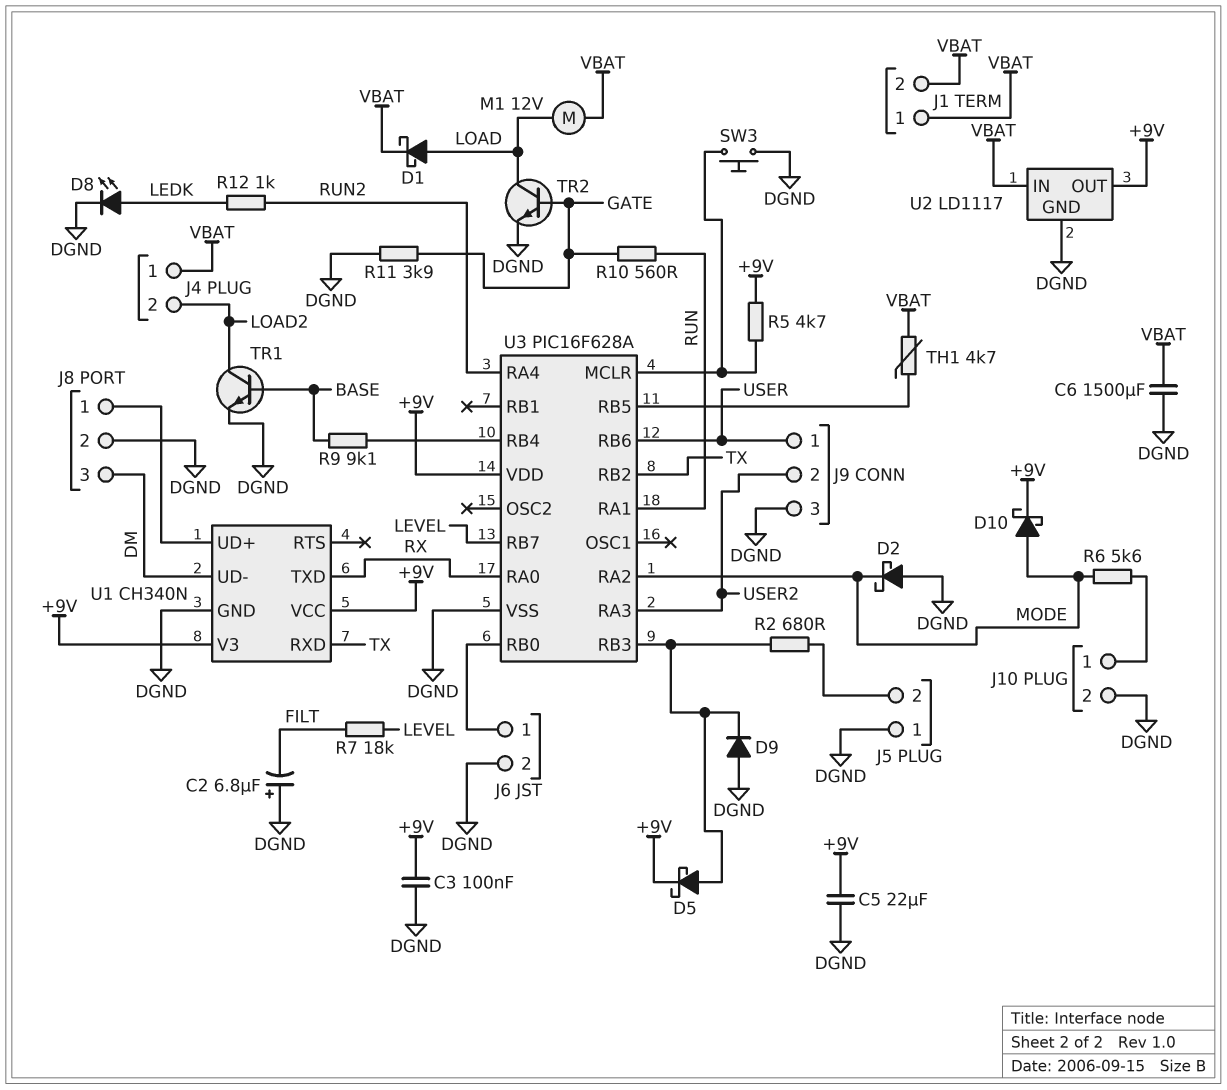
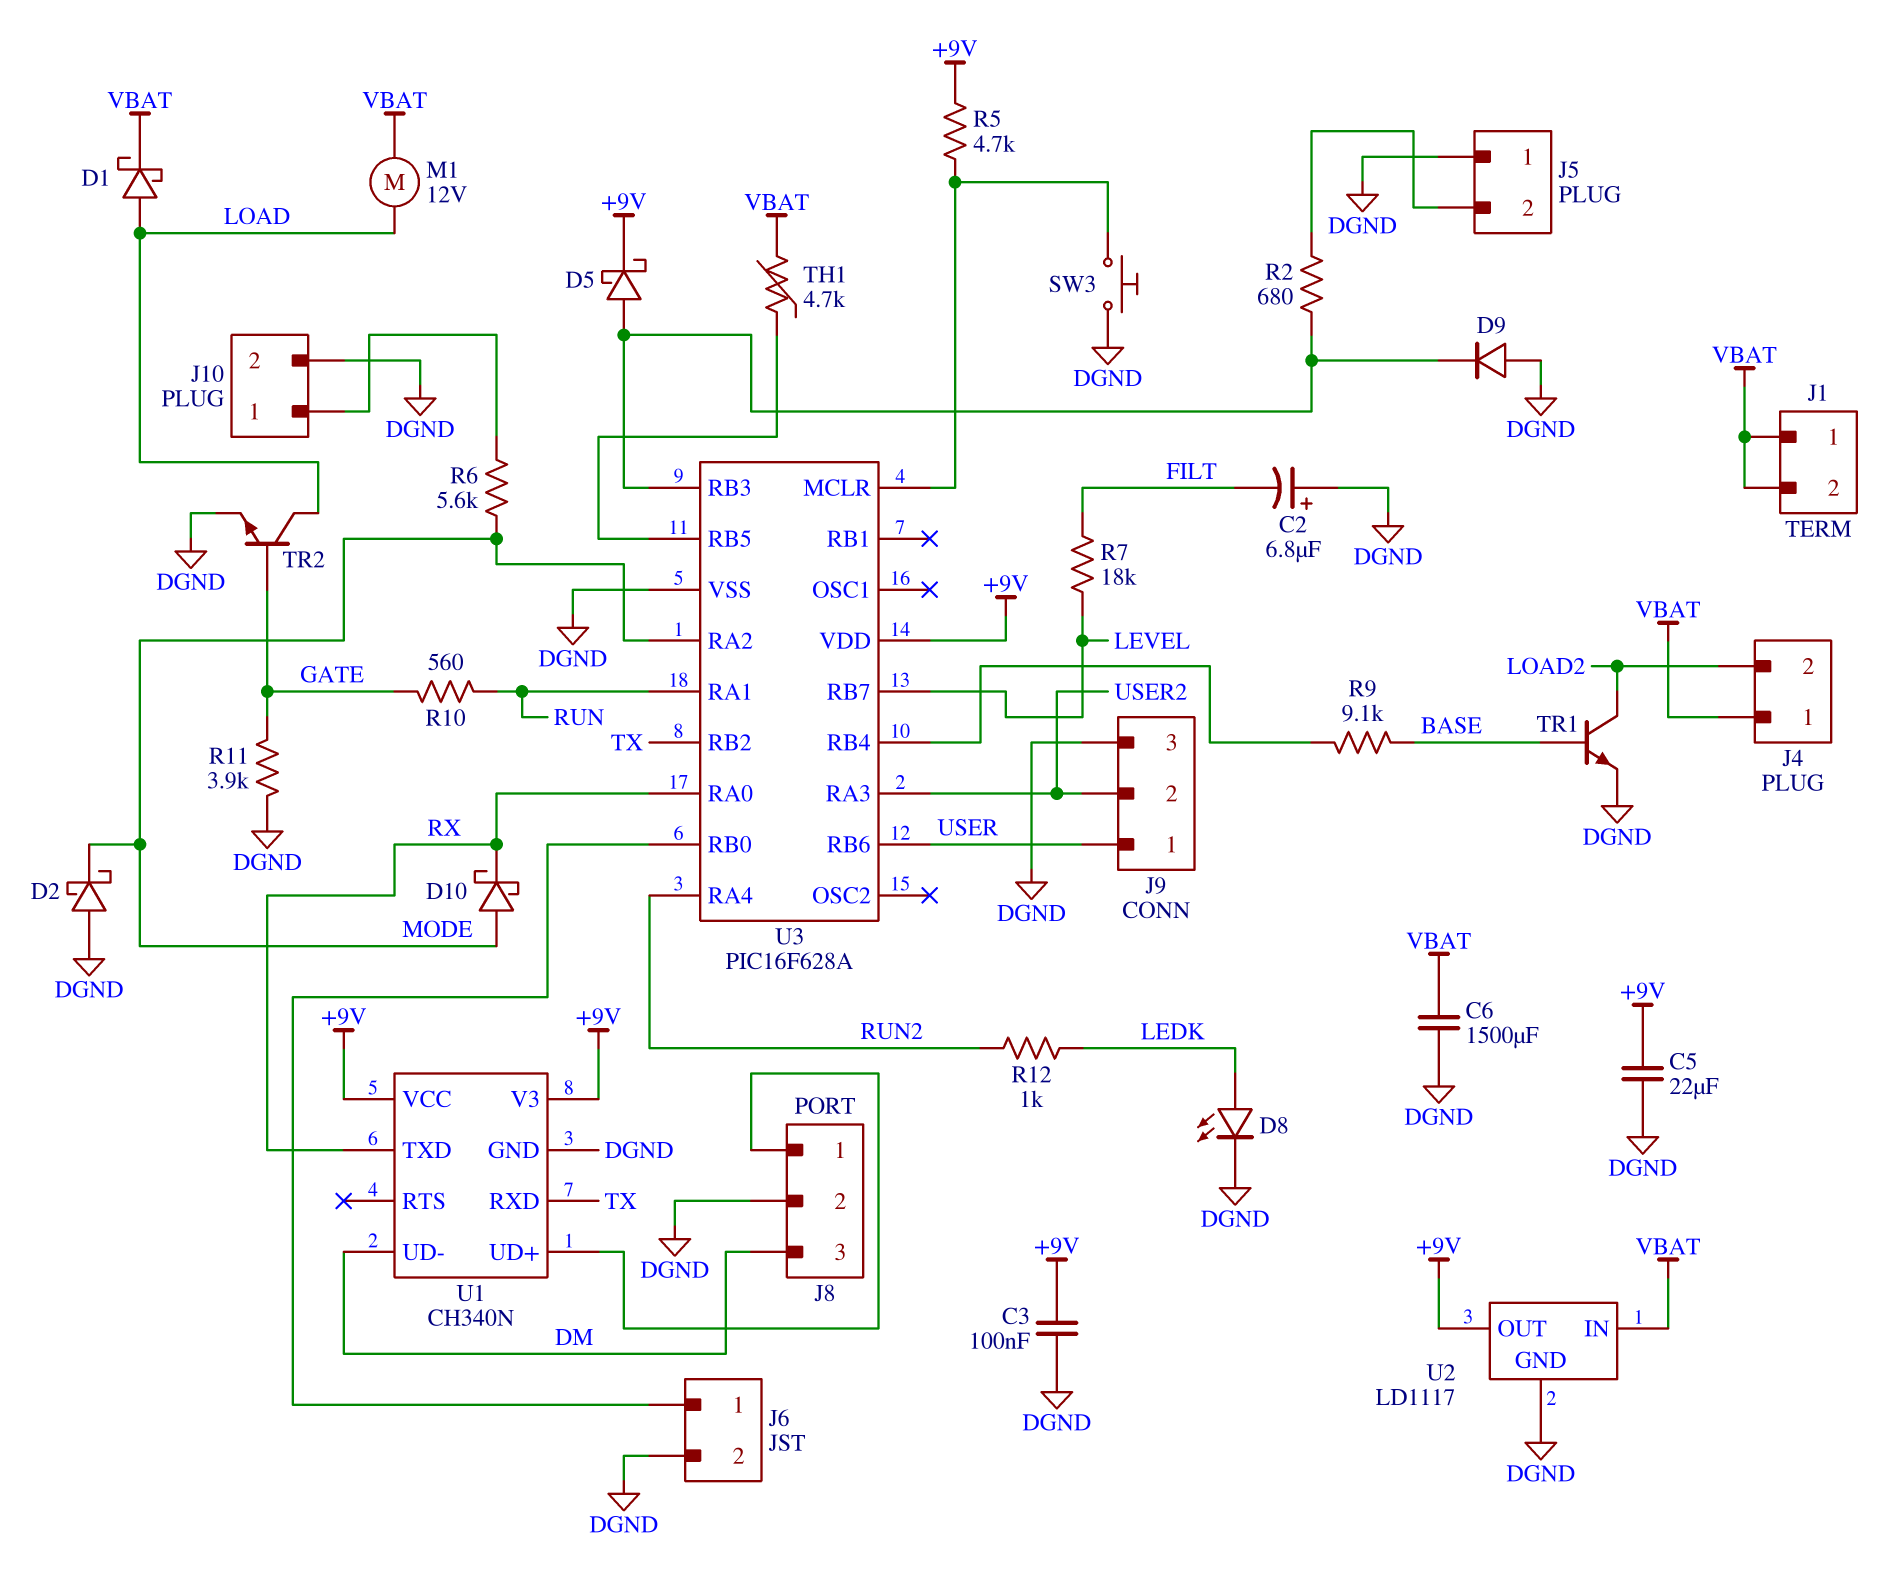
D10: schottky (A MODE, K +9V) -> schottky (A MODE, K RX)

